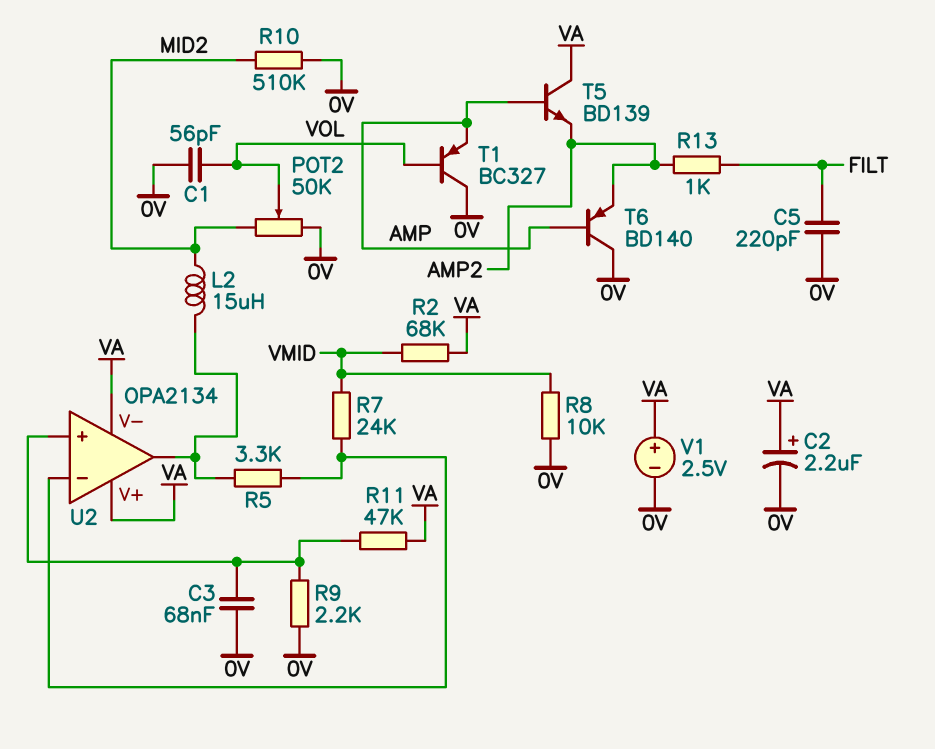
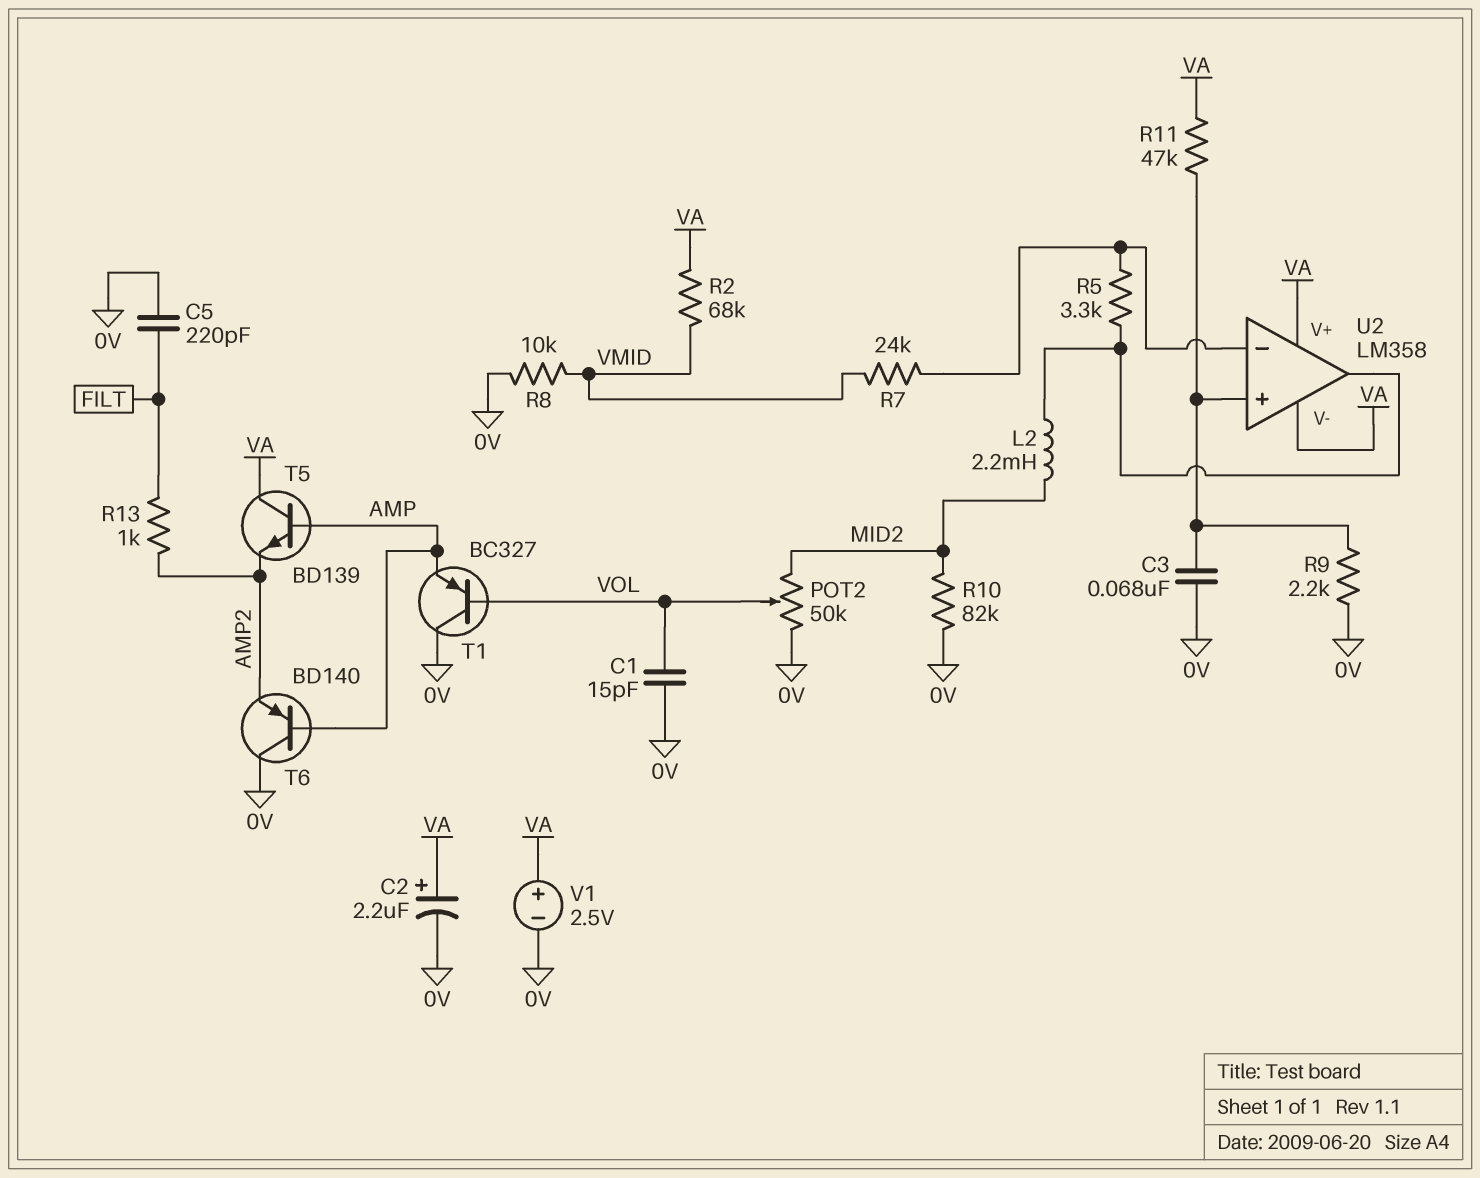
C1: 56pF (0V, VOL) -> 15pF (0V, VOL)
L2: 15uH (MID2, U2/out) -> 2.2mH (MID2, U2/out)
R10: 510k (0V, MID2) -> 82k (0V, MID2)
U2: OPA2134 -> LM358

